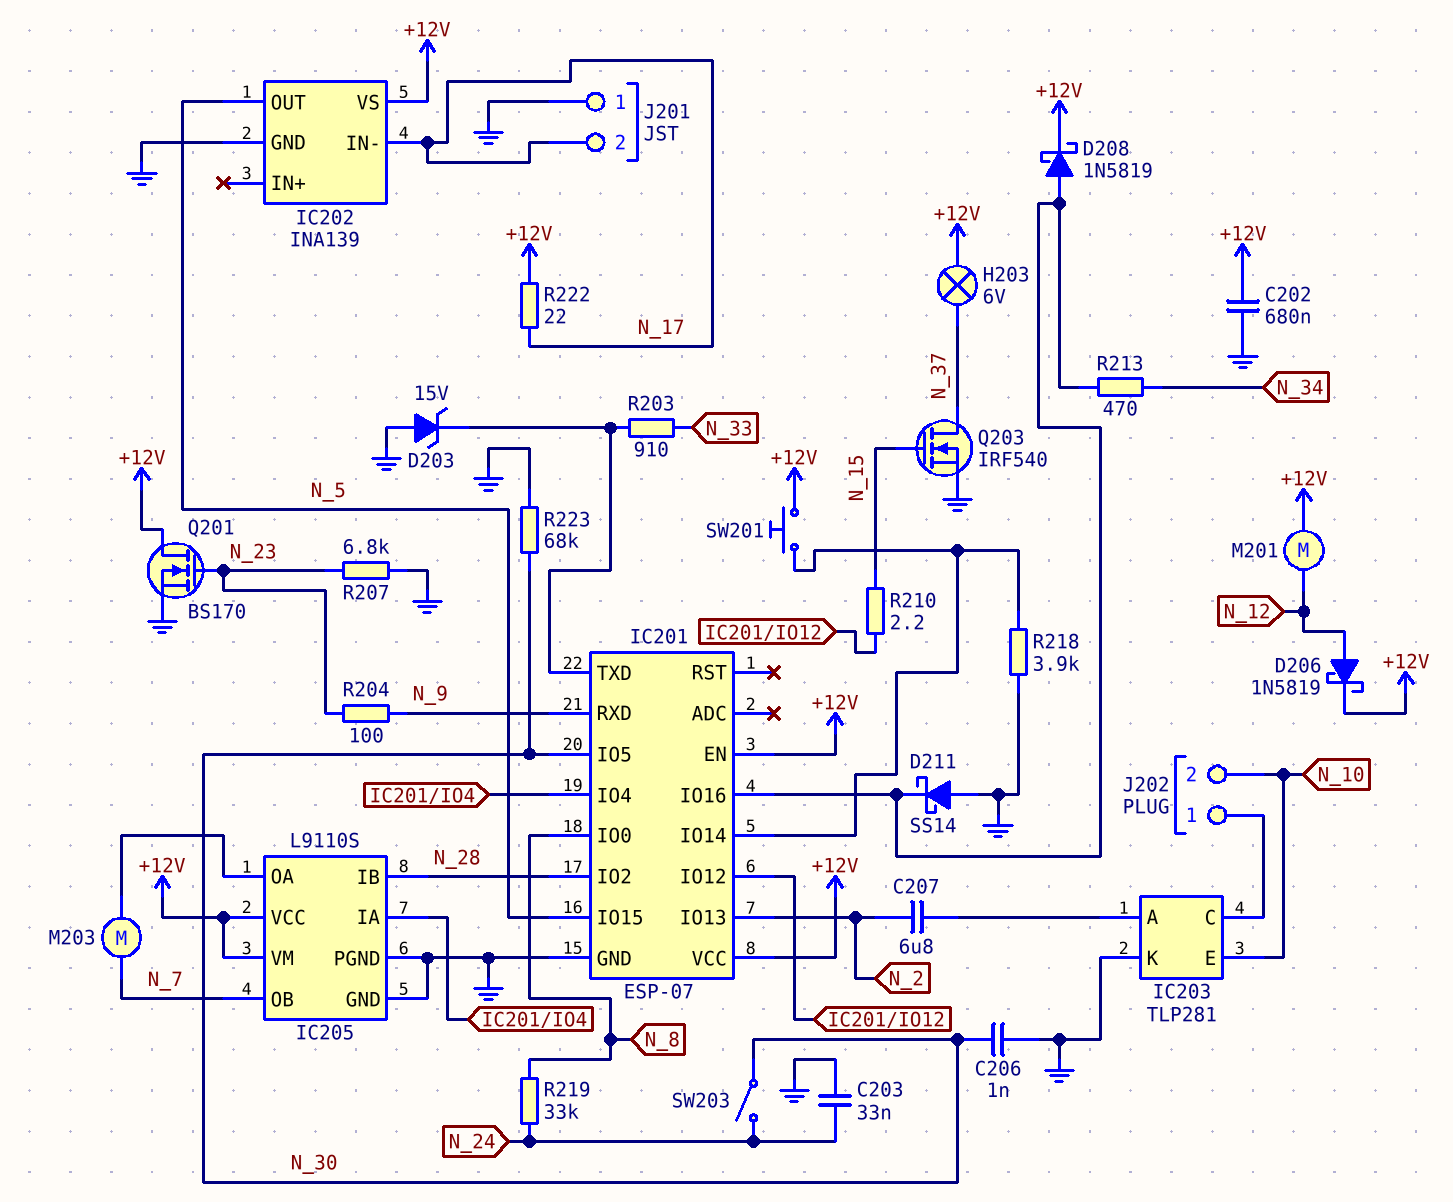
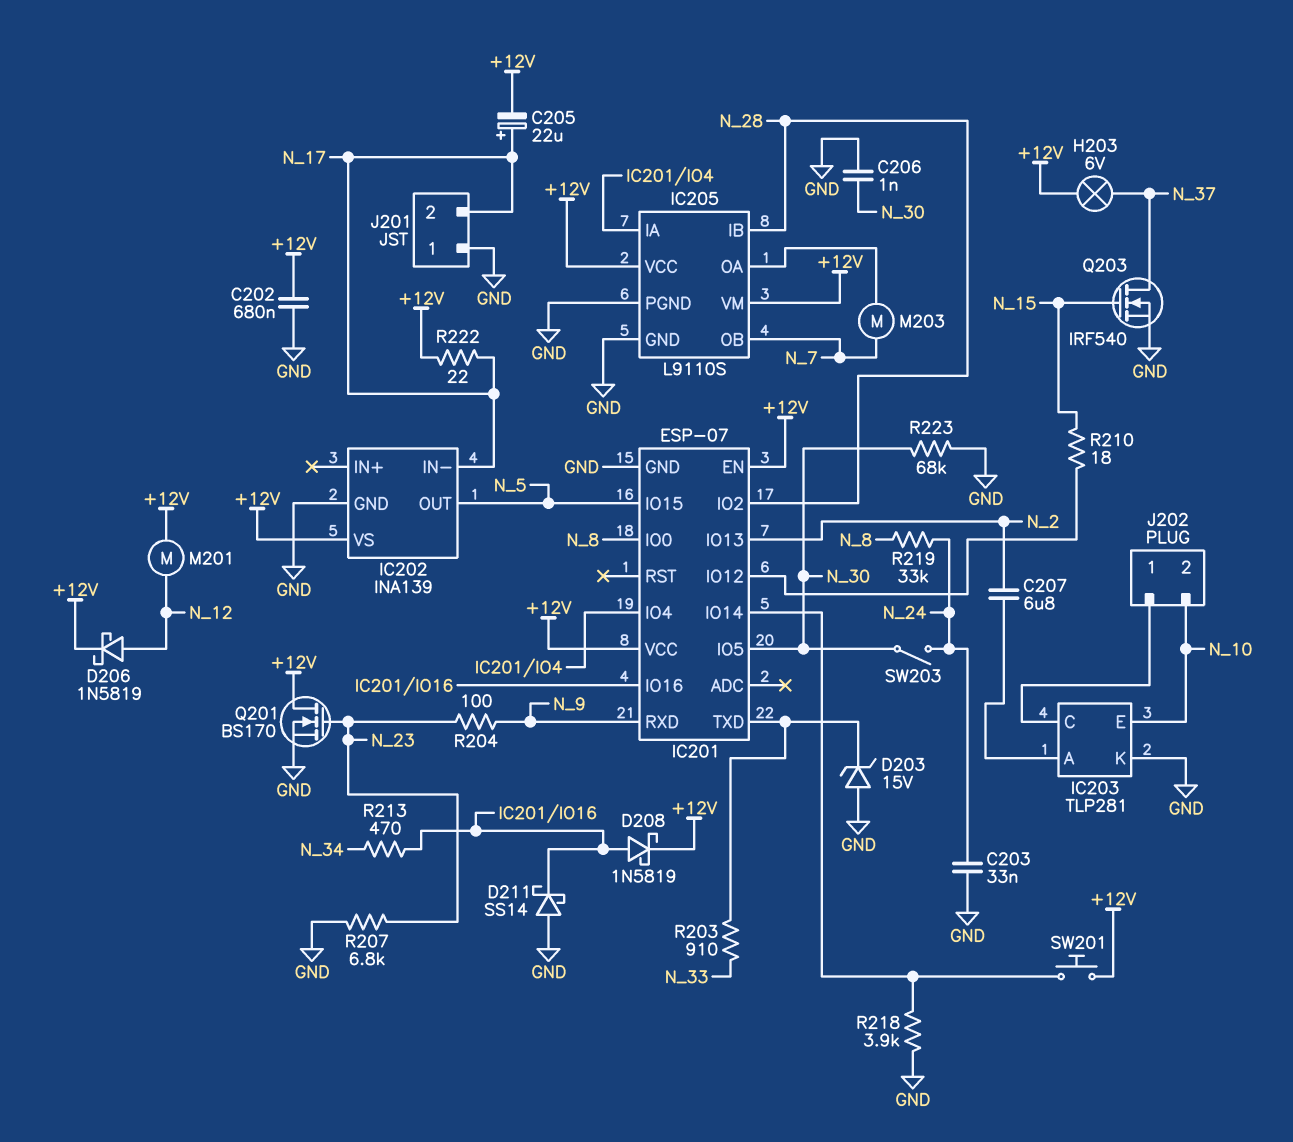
C205: none -> 22uF (plus N_17, minus +12V)
R210: 2.2 (IC201/IO12, N_15) -> 18 (IC201/IO12, N_15)

